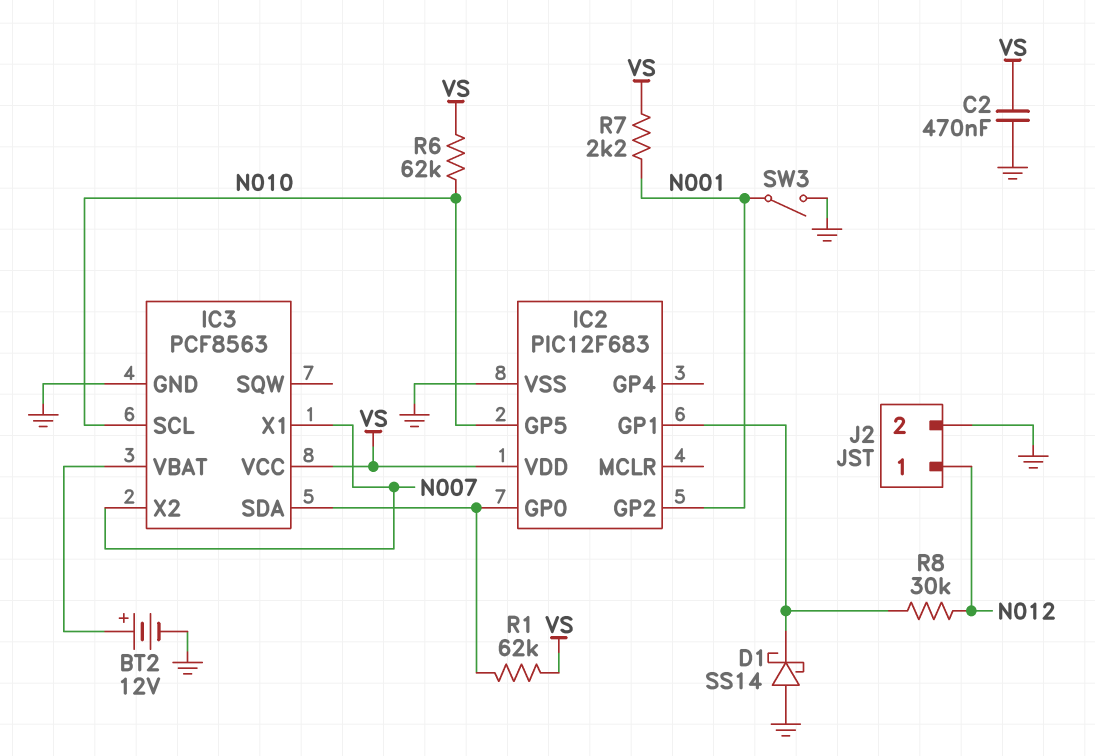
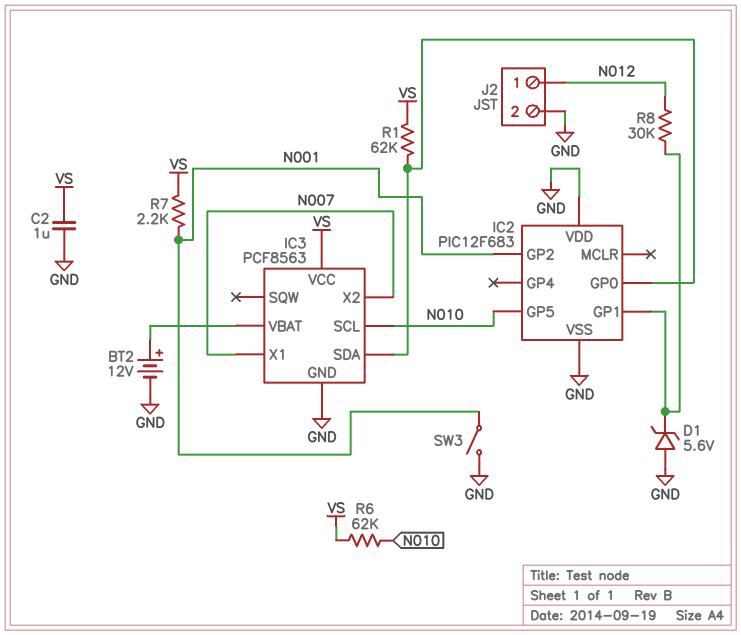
C2: 470nF (GND, VS) -> 1uF (GND, VS)
D1: schottky SS14 (A GND, K IC2/GP1) -> zener 5.6V (A GND, K IC2/GP1)
IC2 pin VDD: VS -> GND

